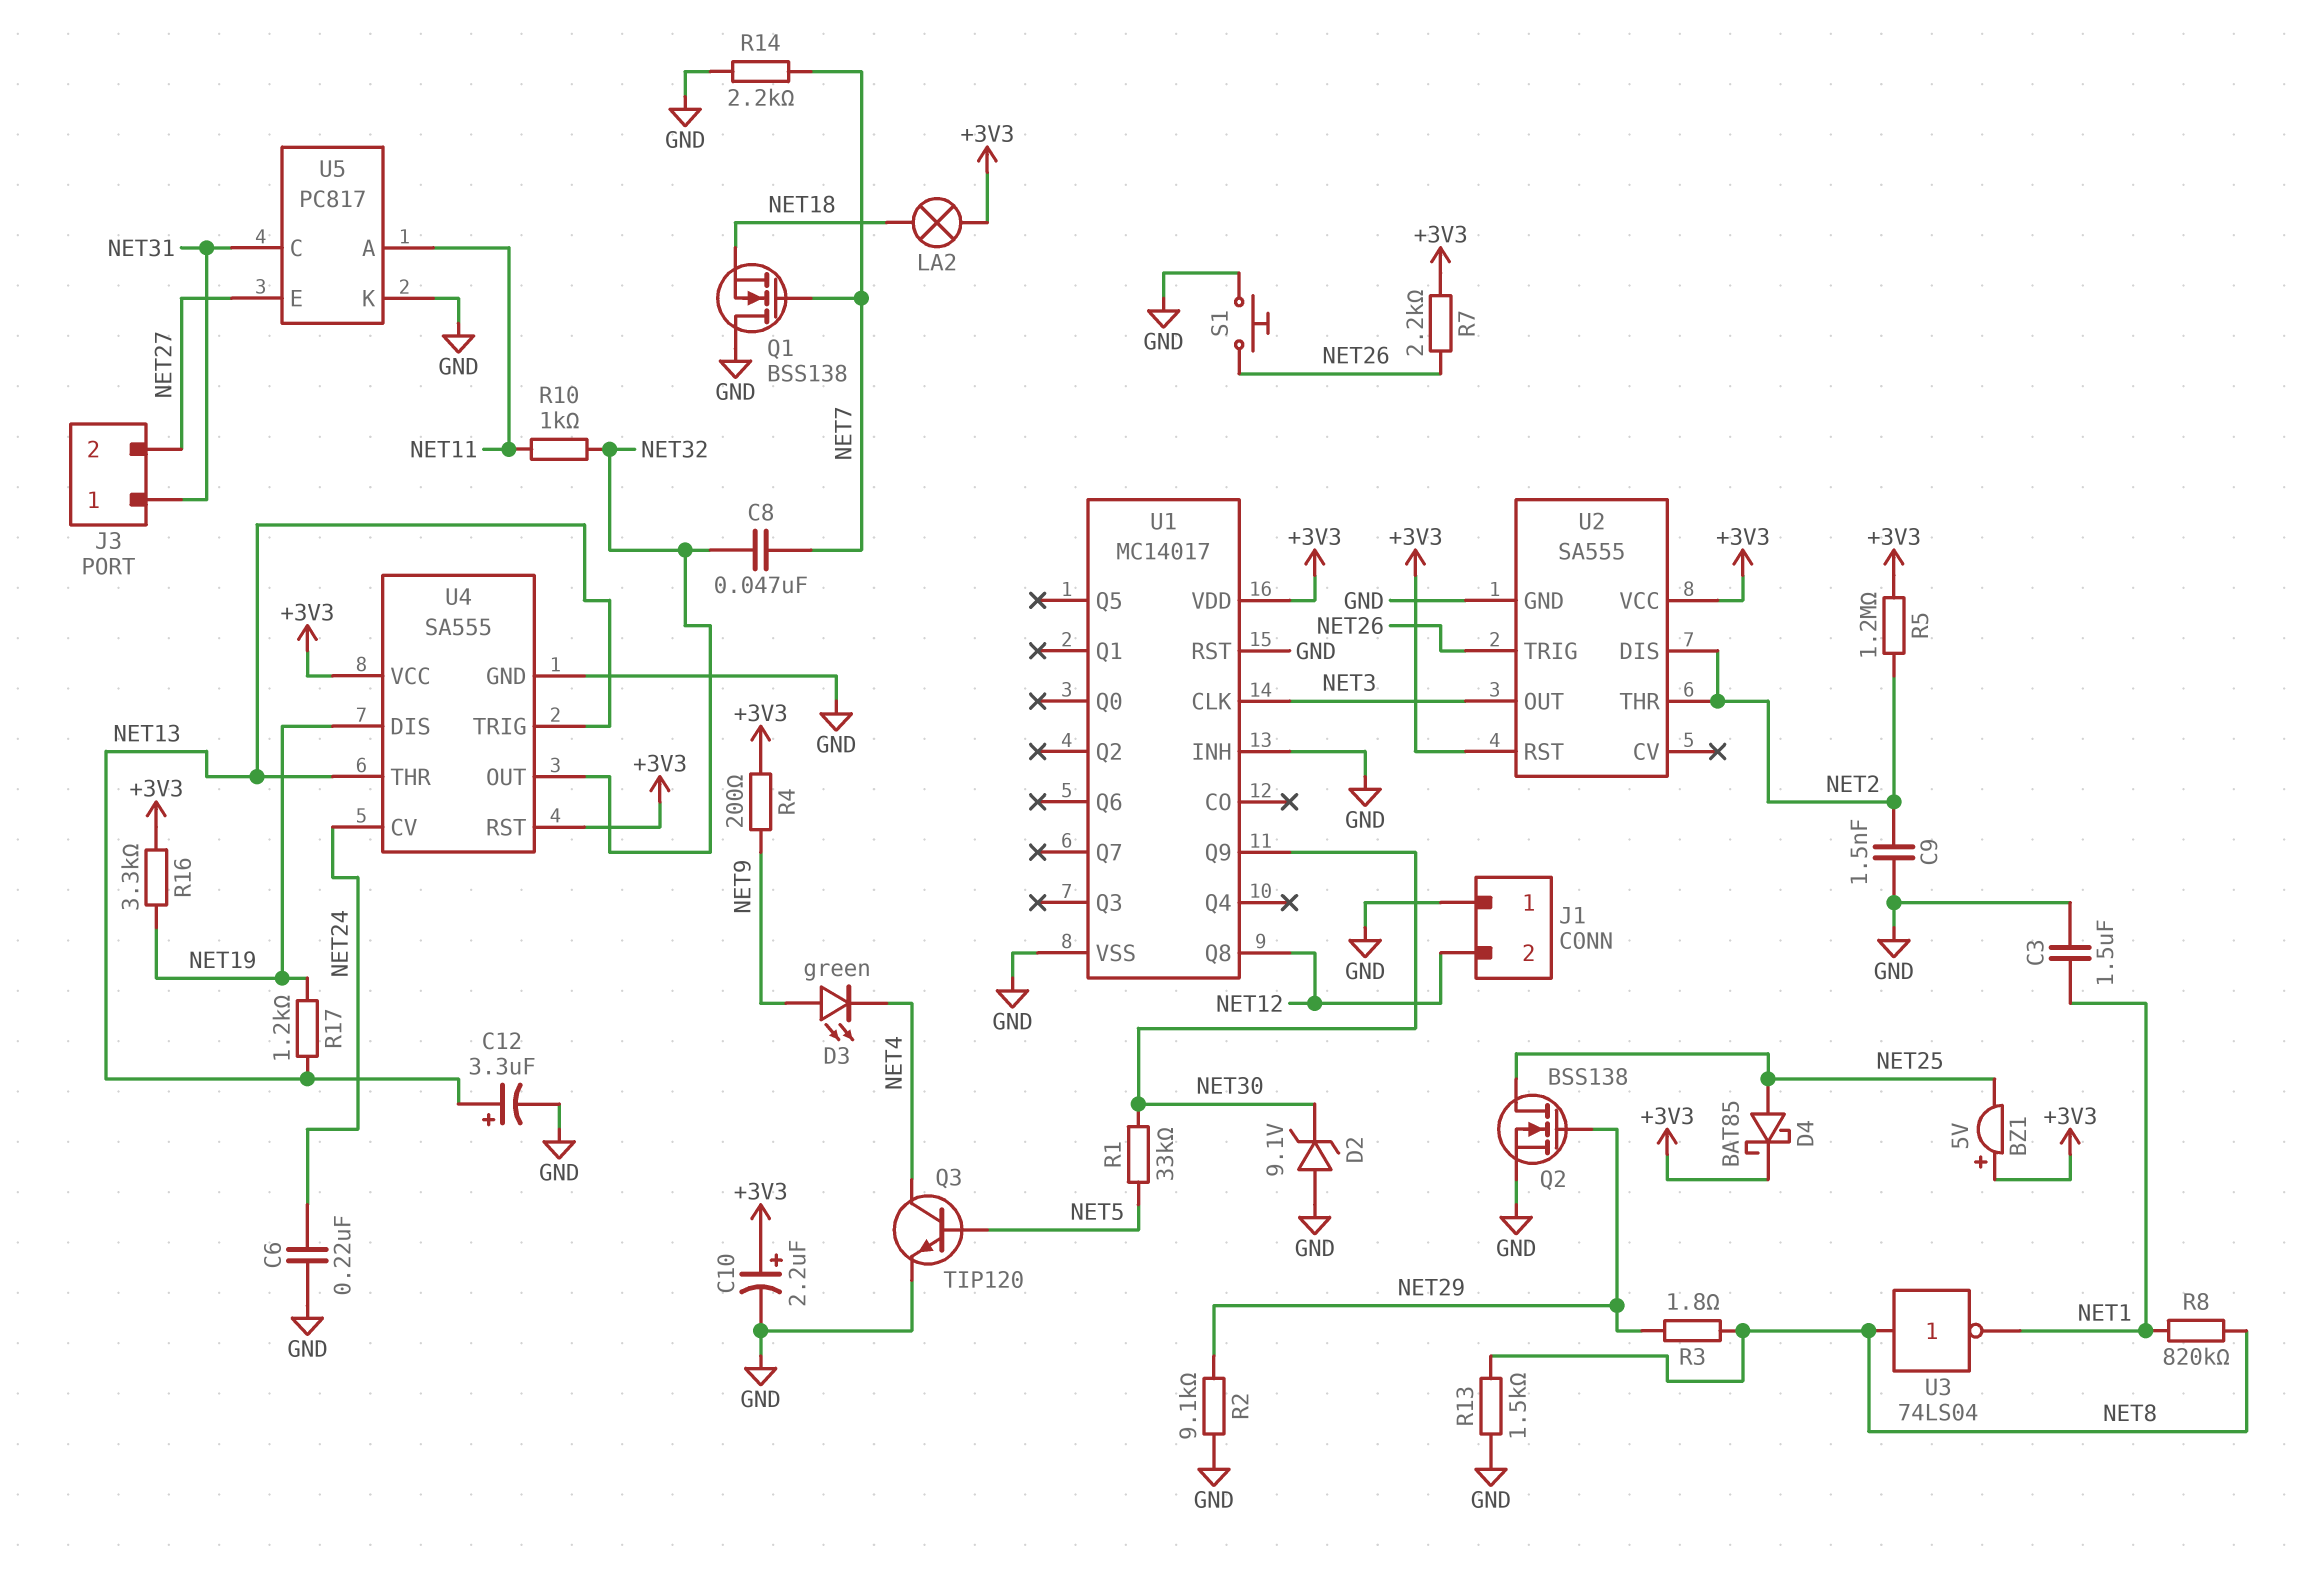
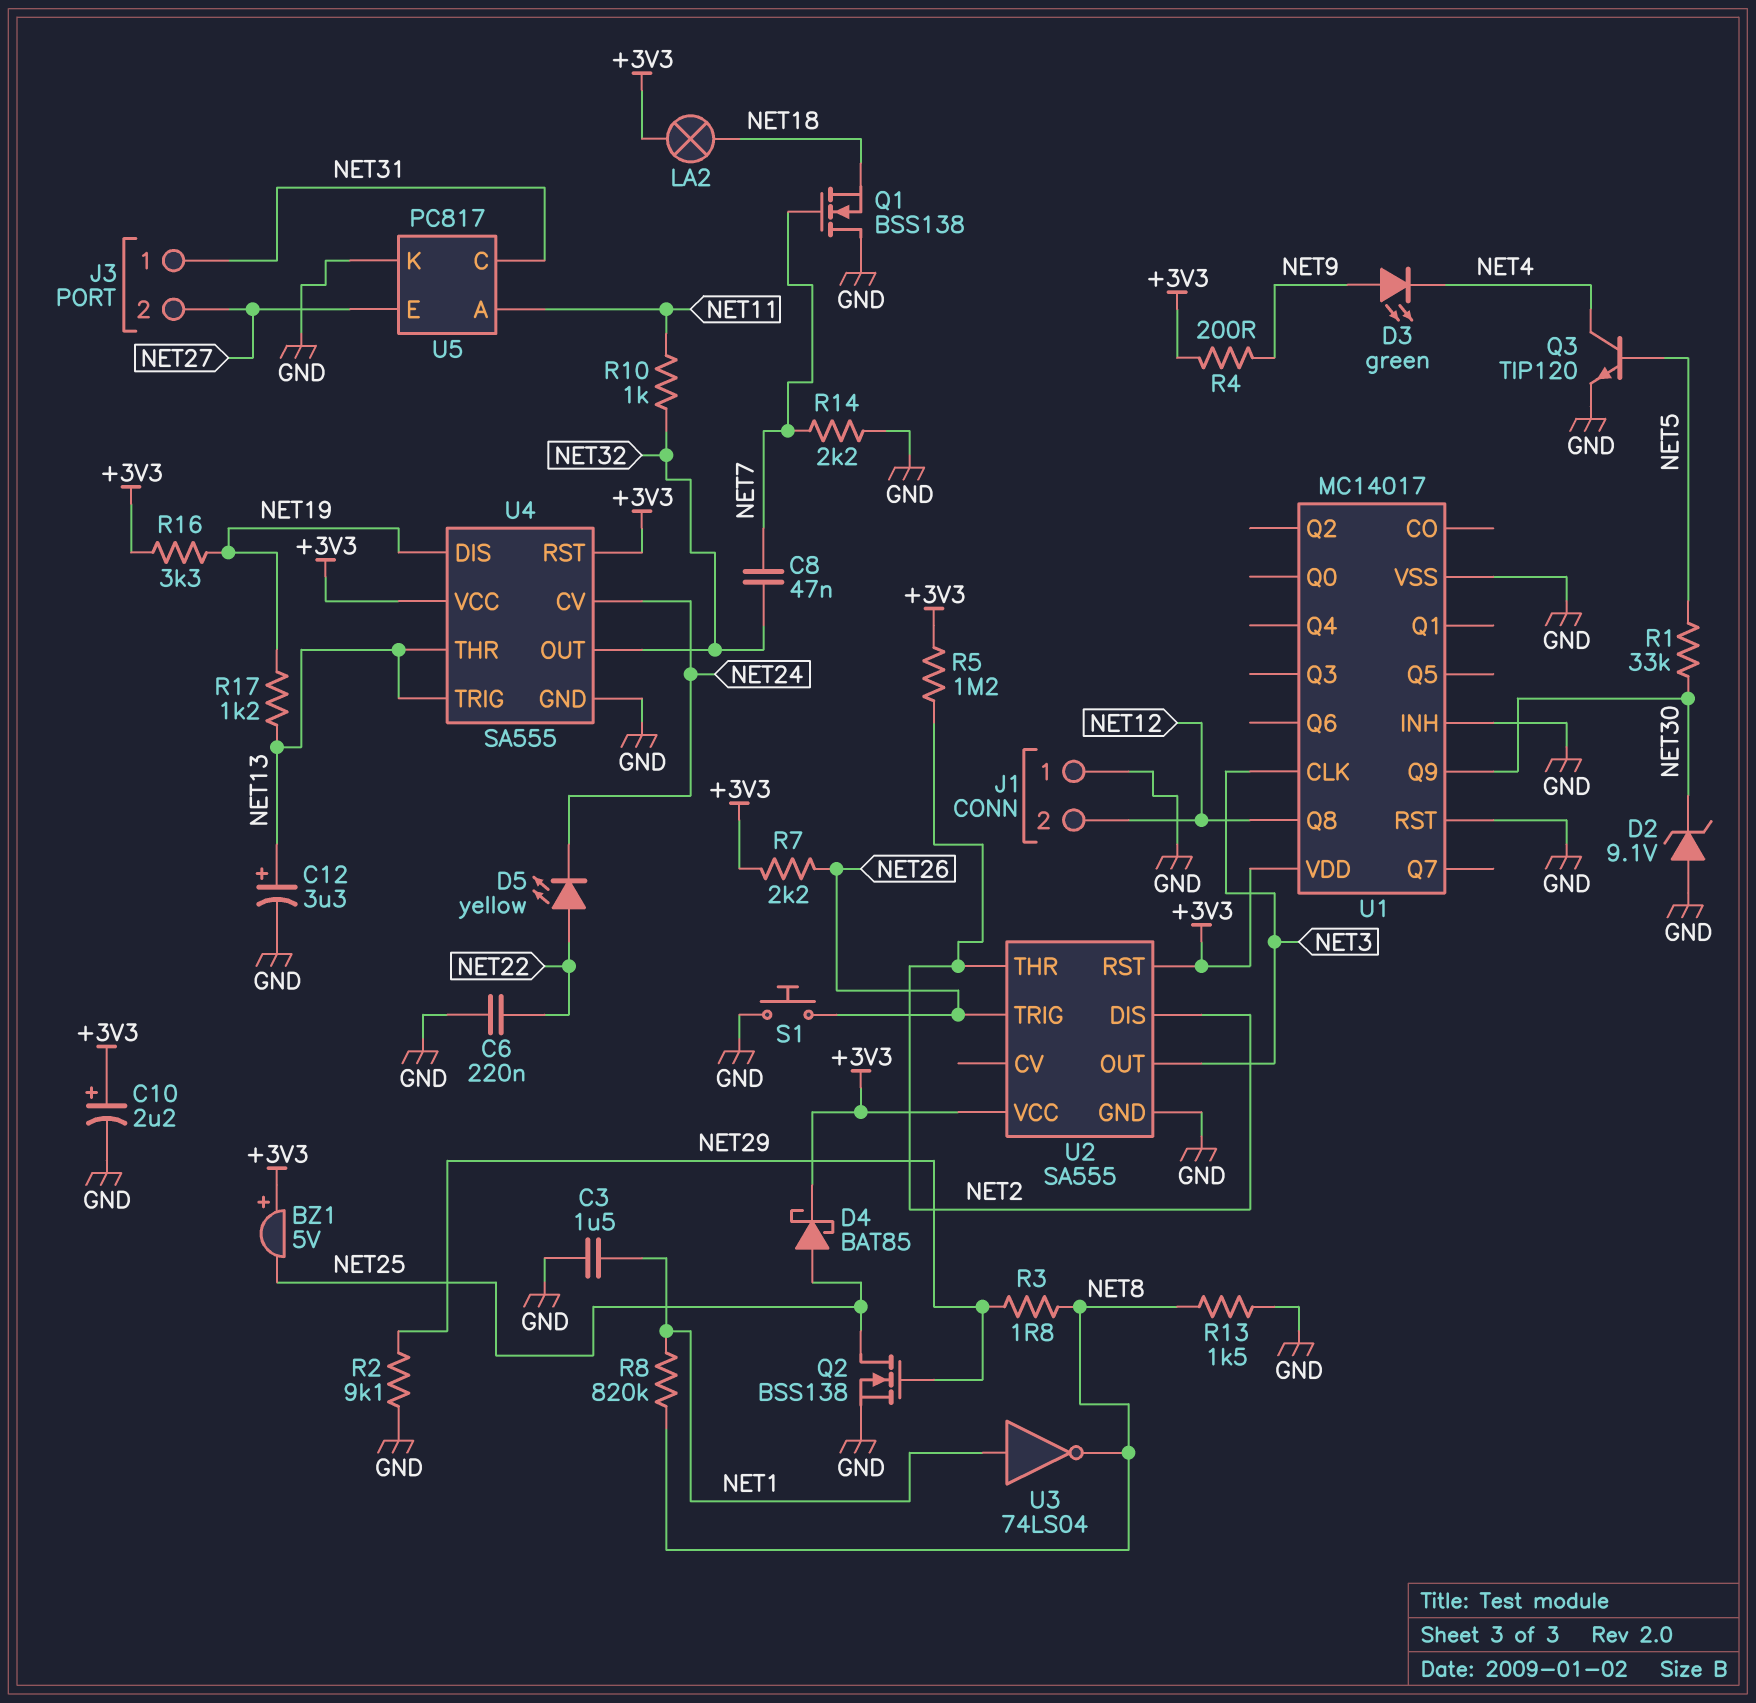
C6: 220nF (GND, NET24) -> 220nF (GND, NET22)
C9: 1.5nF (GND, NET2) -> none
D5: none -> LED yellow (A NET22, K NET24)
U3: NOT 74LS04 (in NET8, out NET1) -> NOT 74LS04 (in NET1, out NET8)

